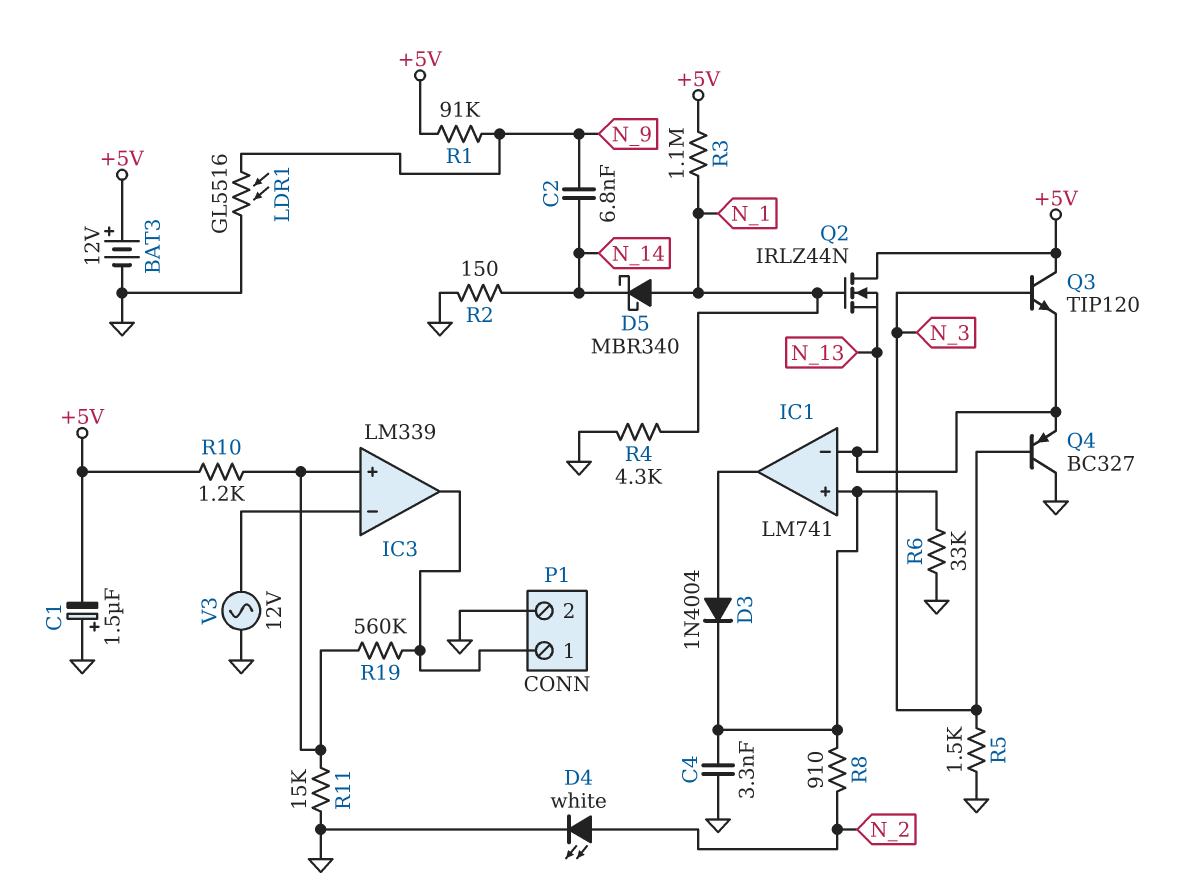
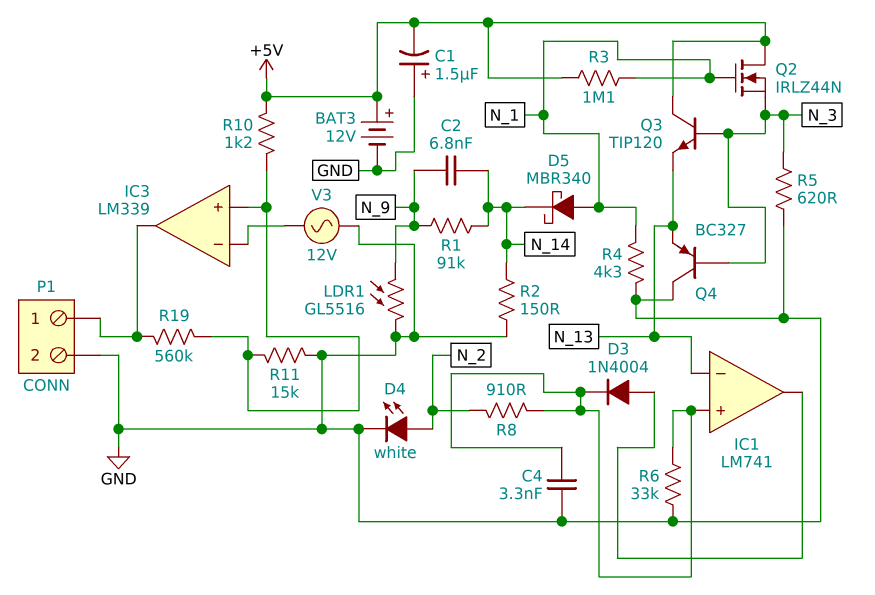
Q2: NMOS IRLZ44N (G N_1, D +5V, S N_13) -> NMOS IRLZ44N (G N_1, D +5V, S N_3)
R1: 91k (+5V, N_9) -> 91k (N_9, N_14)
R5: 1.5k (GND, N_3) -> 620 (GND, N_3)

